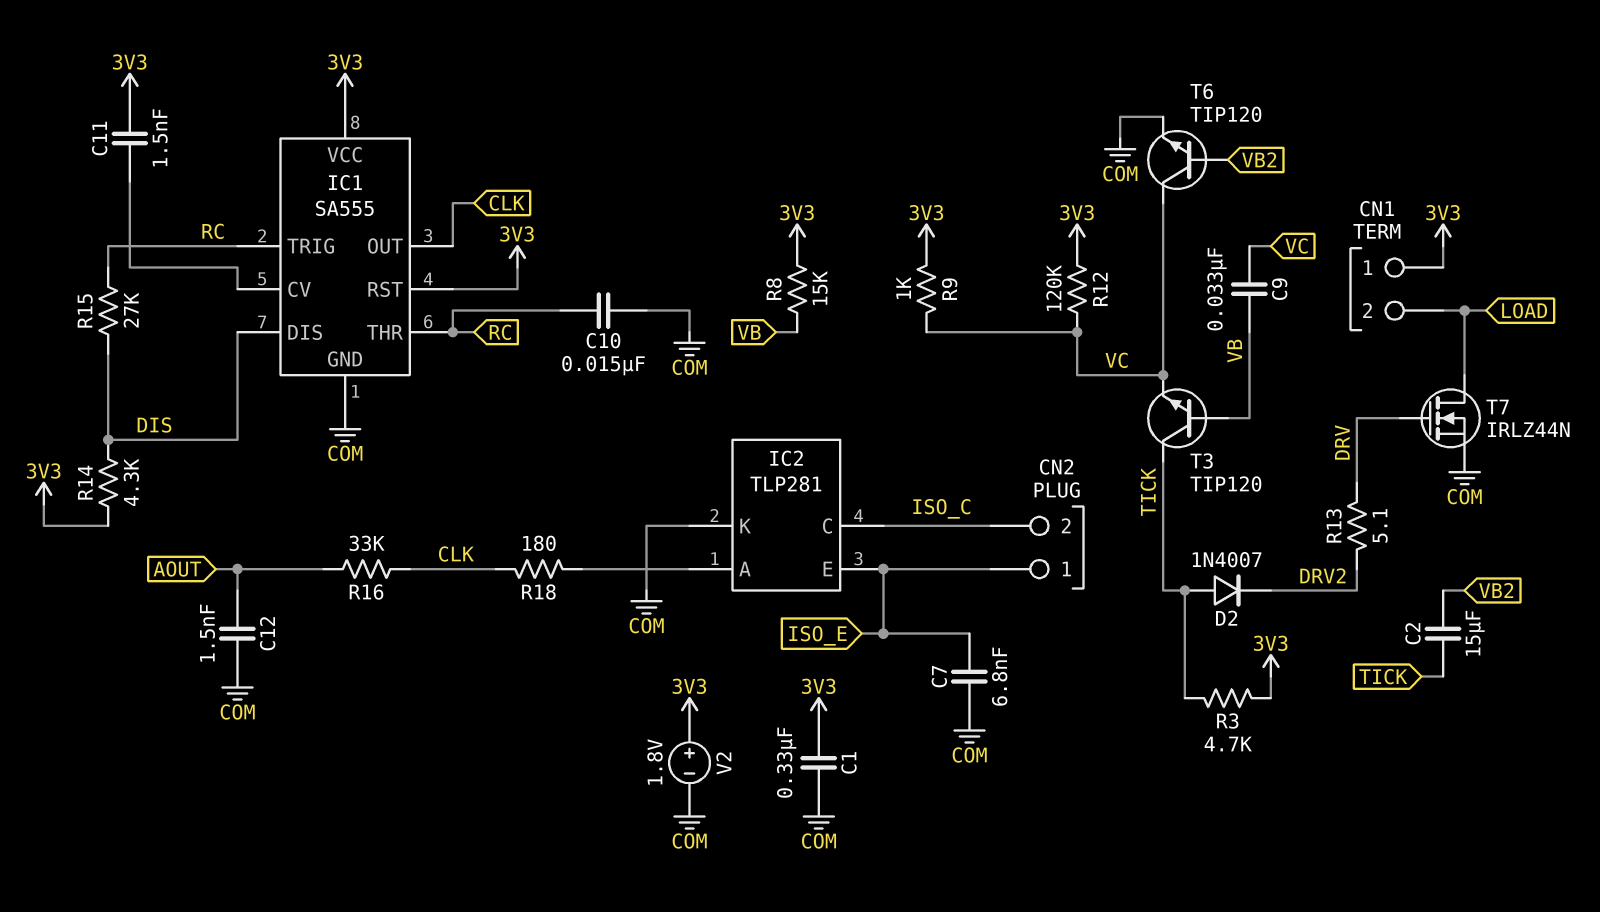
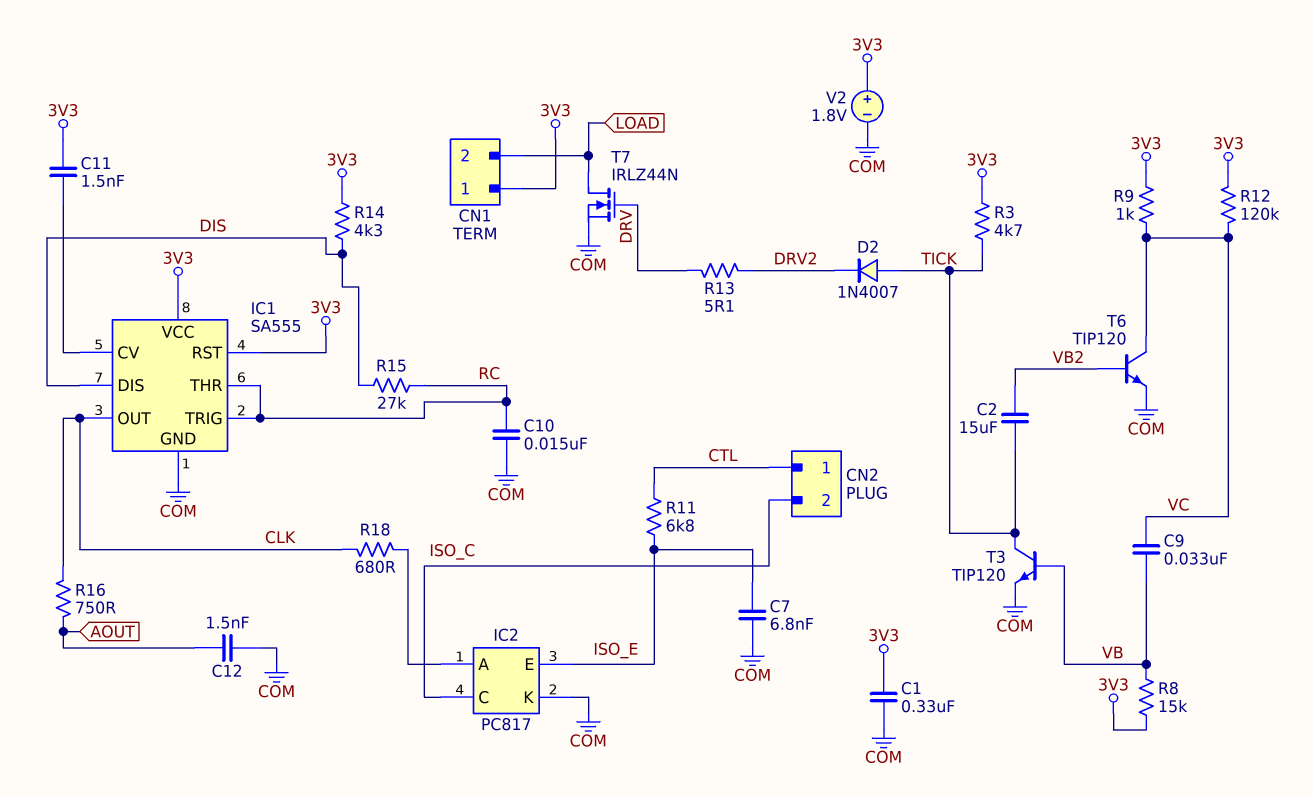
CN2 pin 1: ISO_E -> CTL
IC2: TLP281 -> PC817
R11: none -> 6.8k (CTL, ISO_E)
R16: 33k (AOUT, CLK) -> 750 (AOUT, CLK)
R18: 180 (CLK, IC2/A) -> 680 (CLK, IC2/A)
T3: NPN TIP120 (B VB, C TICK, E VC) -> NPN TIP120 (B VB, C TICK, E COM)

